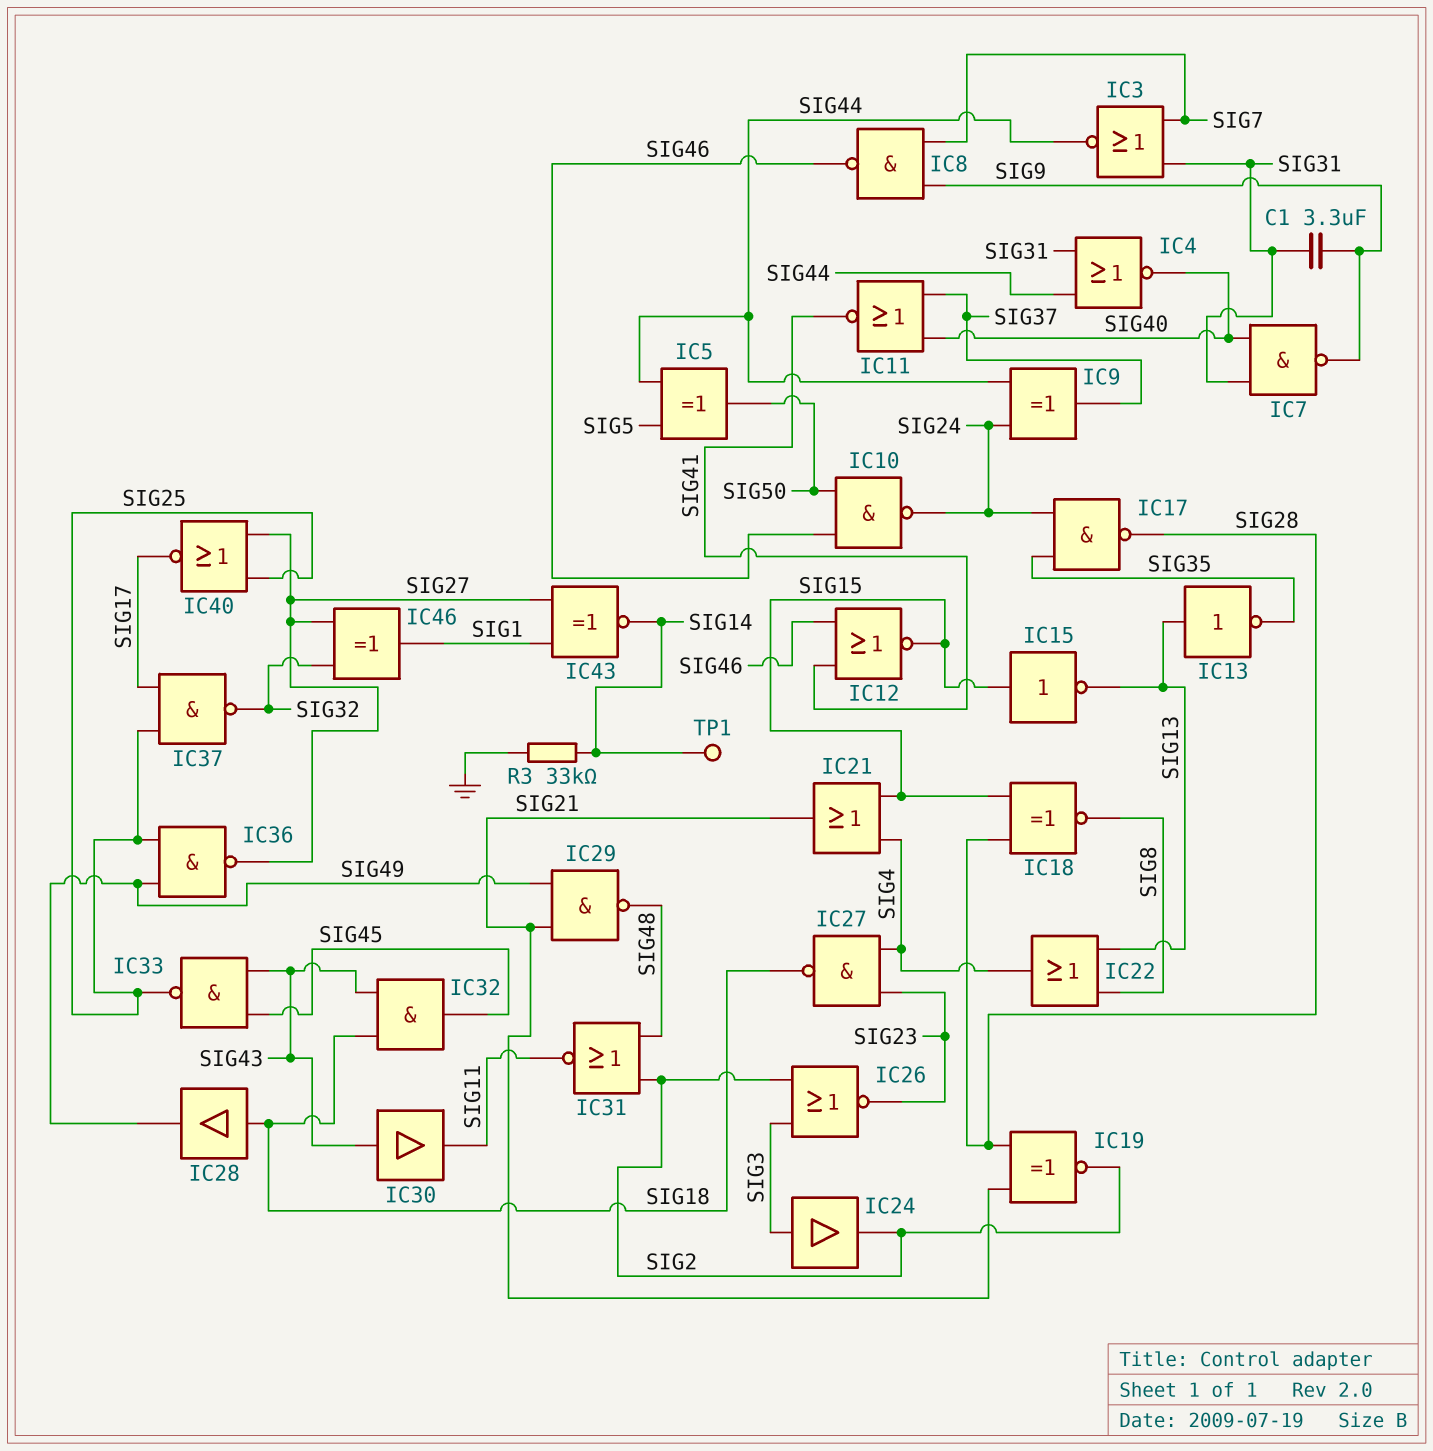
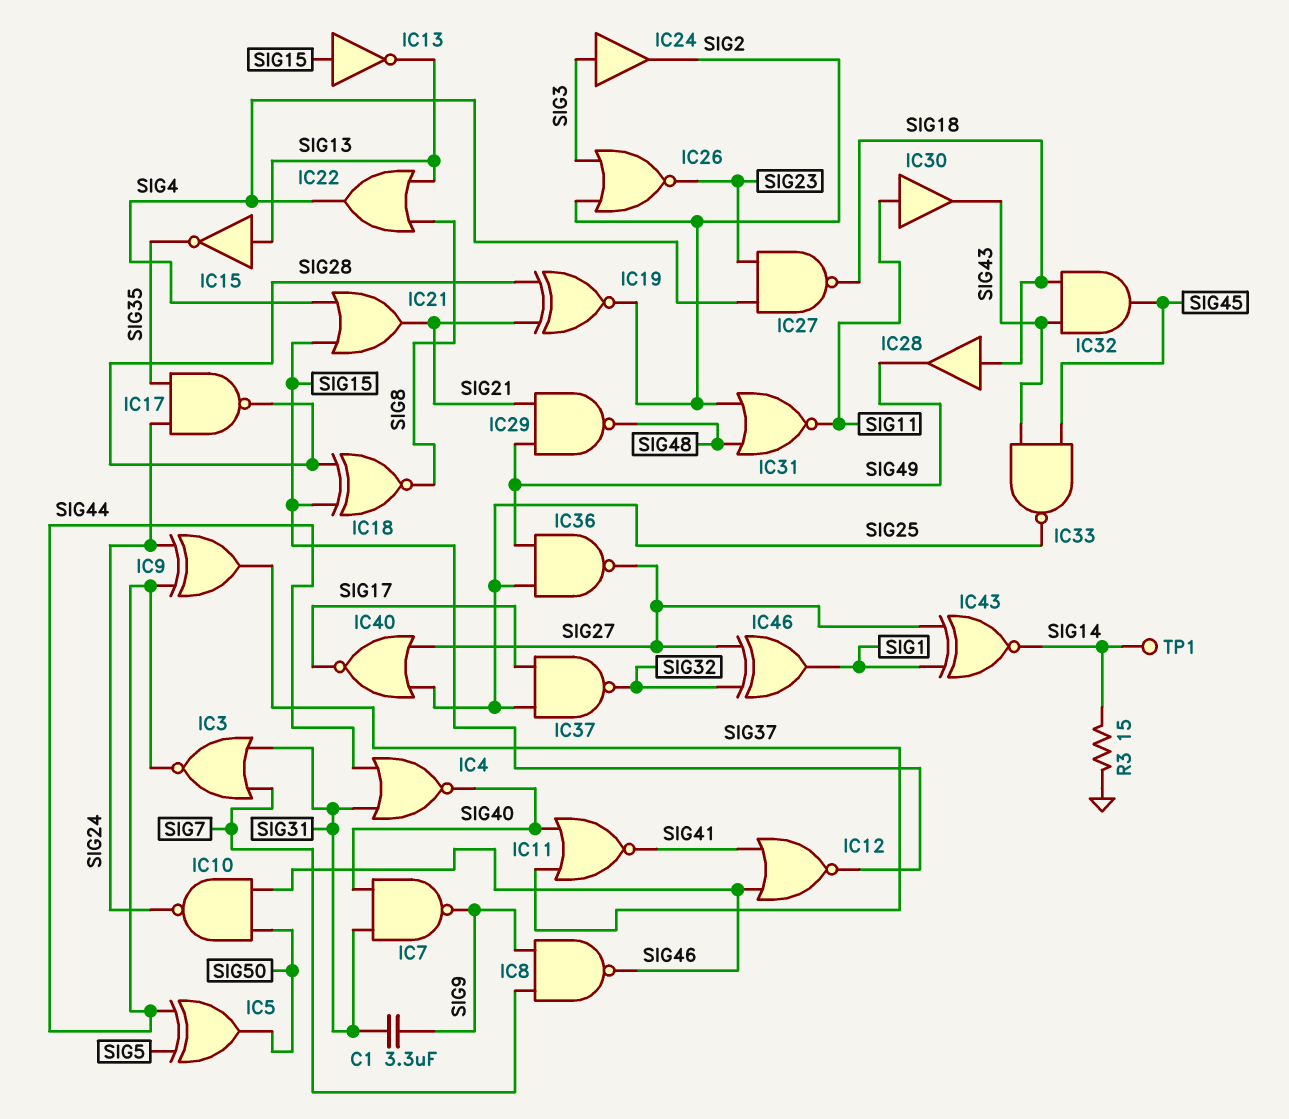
IC13: NOT (in SIG13, out SIG35) -> NOT (in SIG15, out SIG13)
IC15: NOT (in SIG15, out SIG13) -> NOT (in SIG13, out SIG35)
IC30: buffer (in SIG43, out SIG11) -> buffer (in SIG11, out SIG43)
R3: 33k (GND, SIG14) -> 15 (GND, SIG14)

